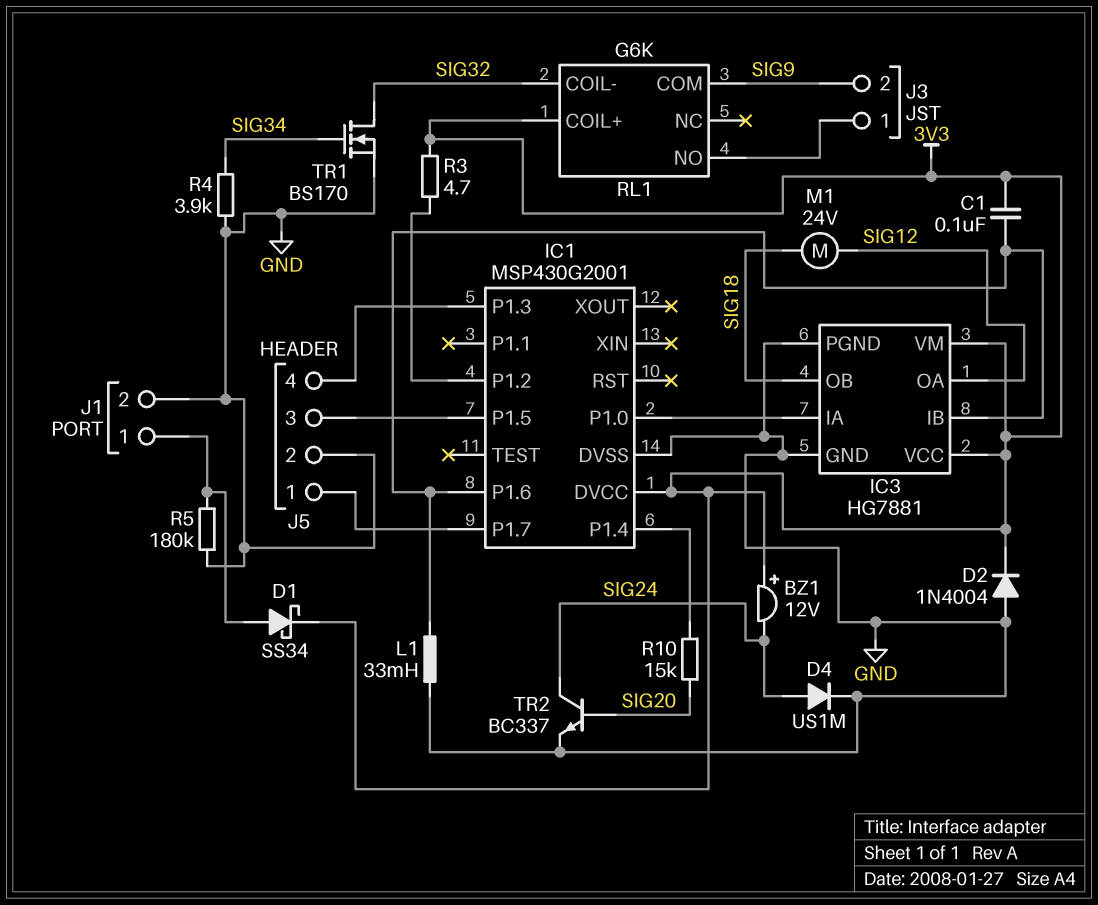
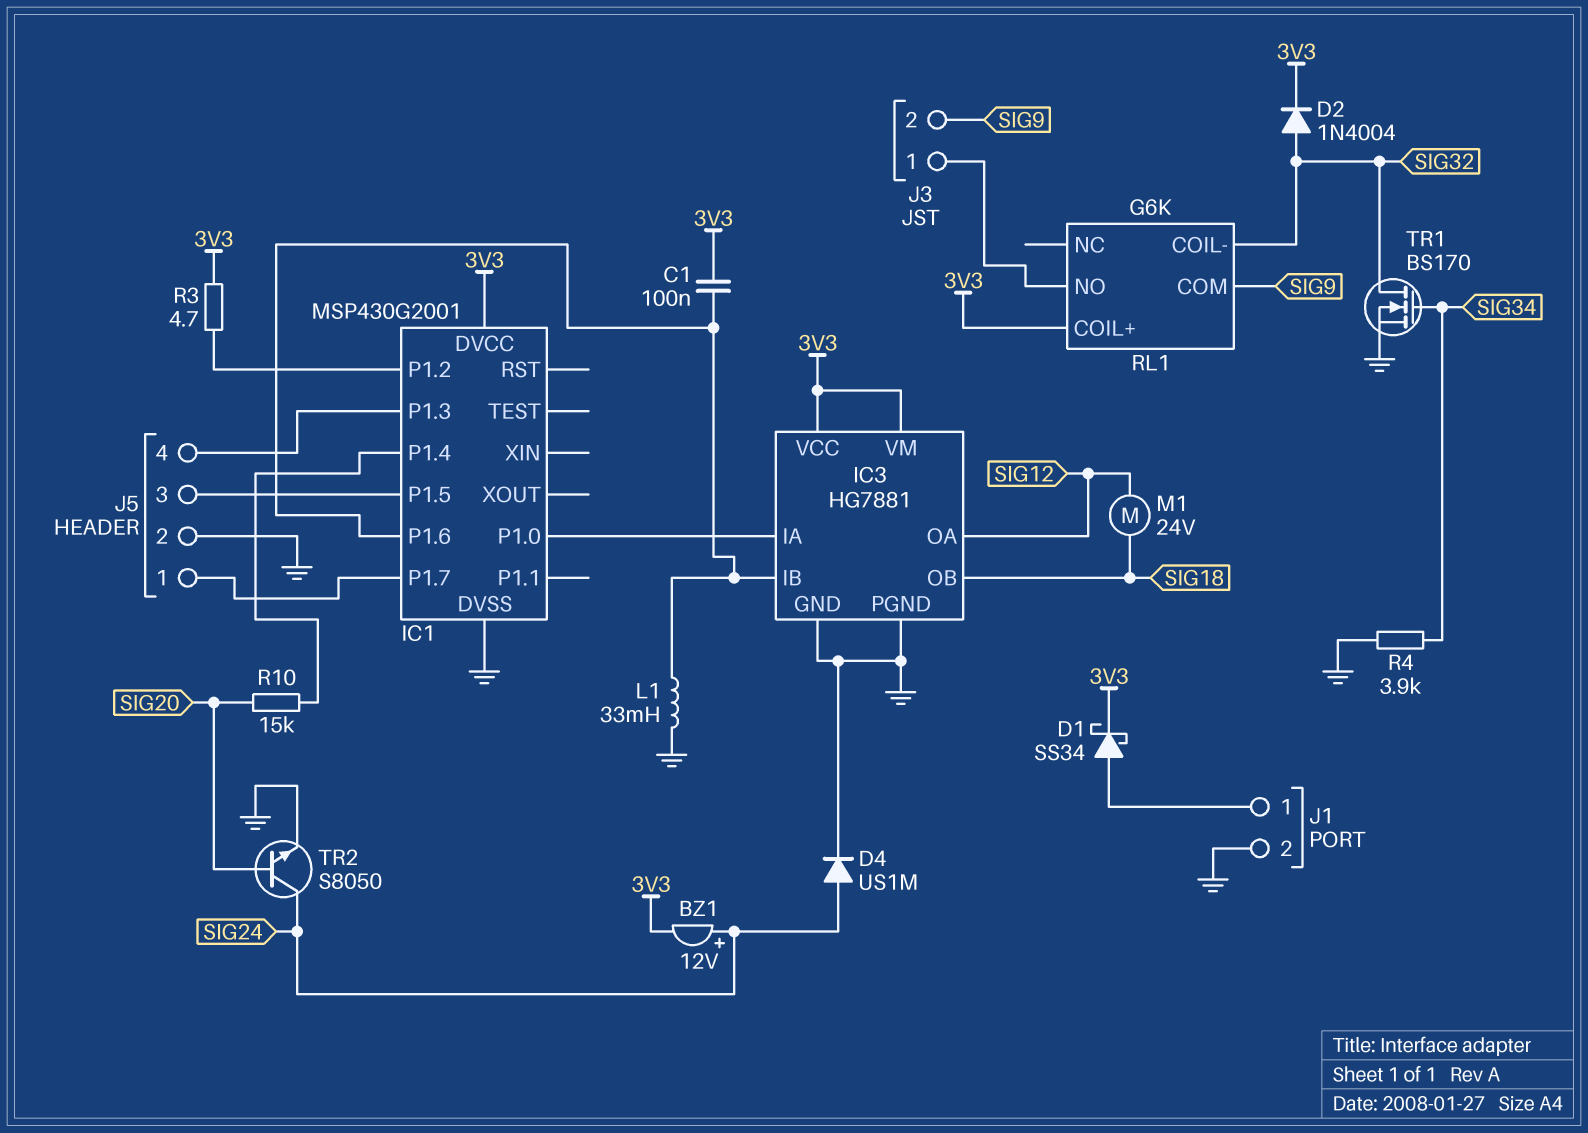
BZ1: buzzer 12V (plus 3V3, minus SIG24) -> buzzer 12V (plus SIG24, minus 3V3)
D2: diode 1N4004 (A GND, K 3V3) -> diode 1N4004 (A SIG32, K 3V3)
R5: 180k (GND, J1/1) -> none
TR2: NPN BC337 (B SIG20, C SIG24, E GND) -> NPN S8050 (B SIG20, C SIG24, E GND)

